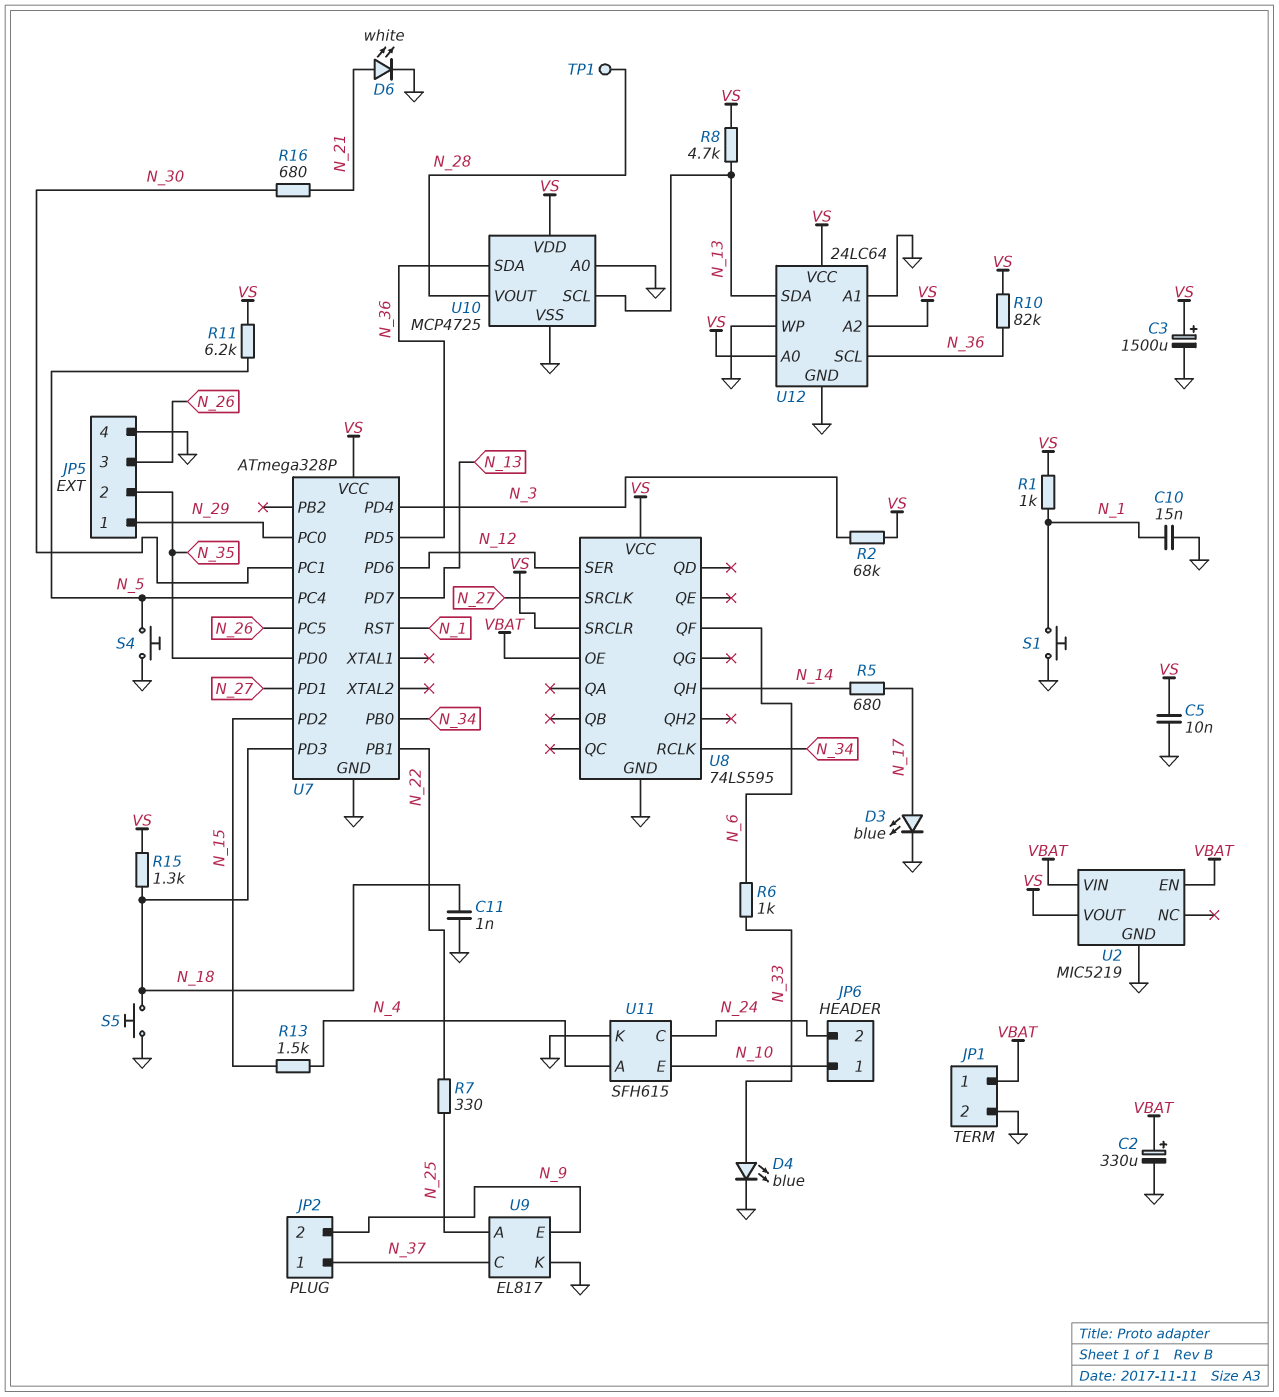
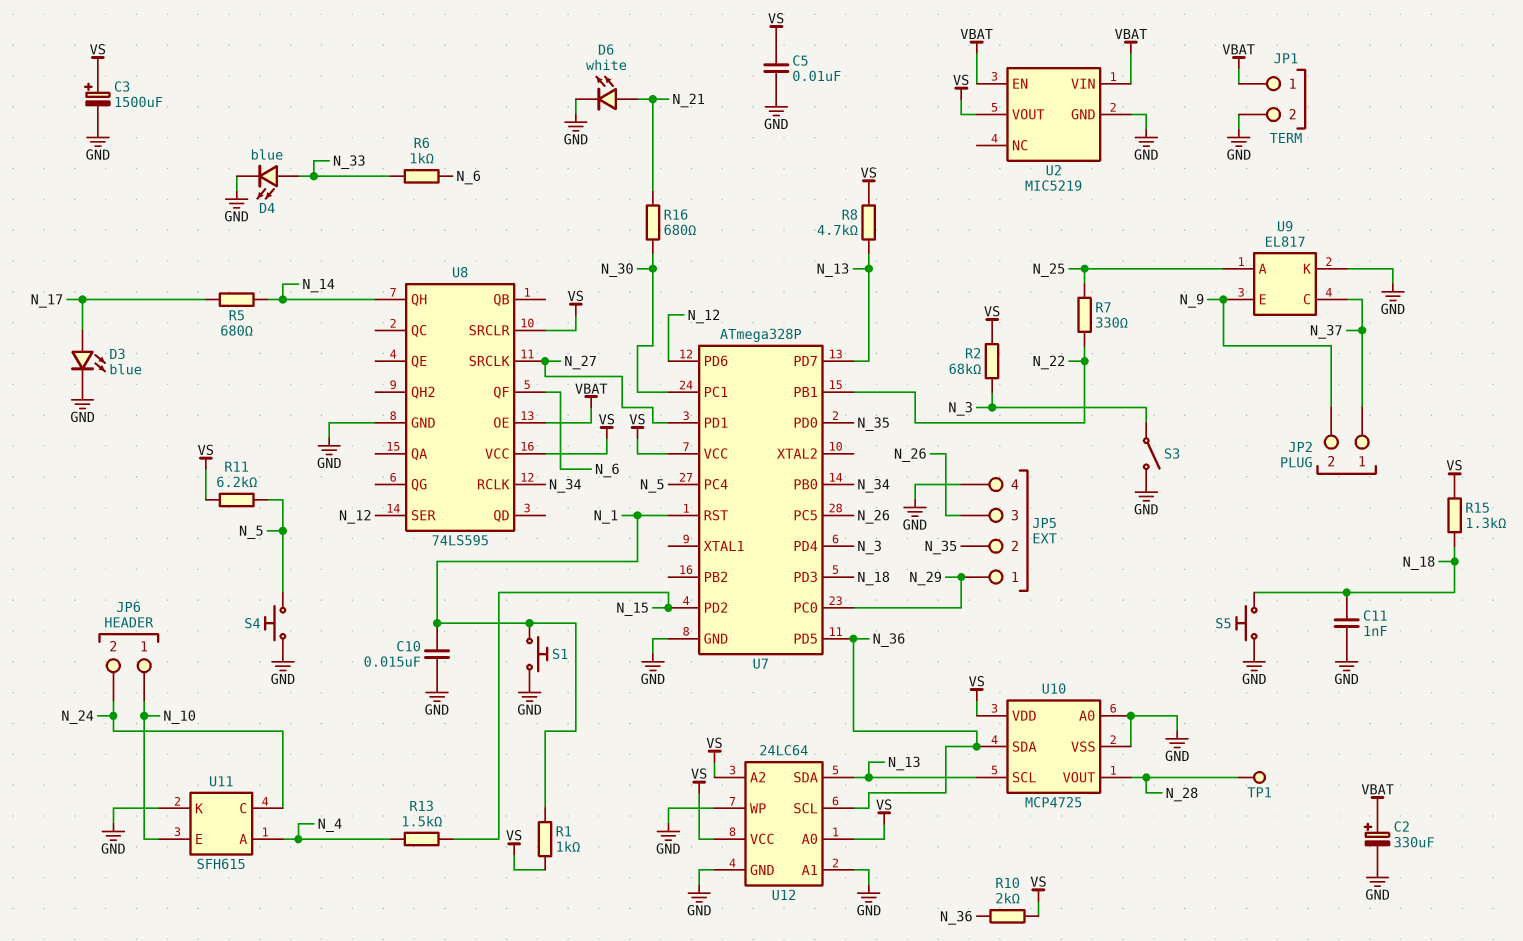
R10: 82k (N_36, VS) -> 2k (N_36, VS)
S3: none -> switch (GND, N_3)

